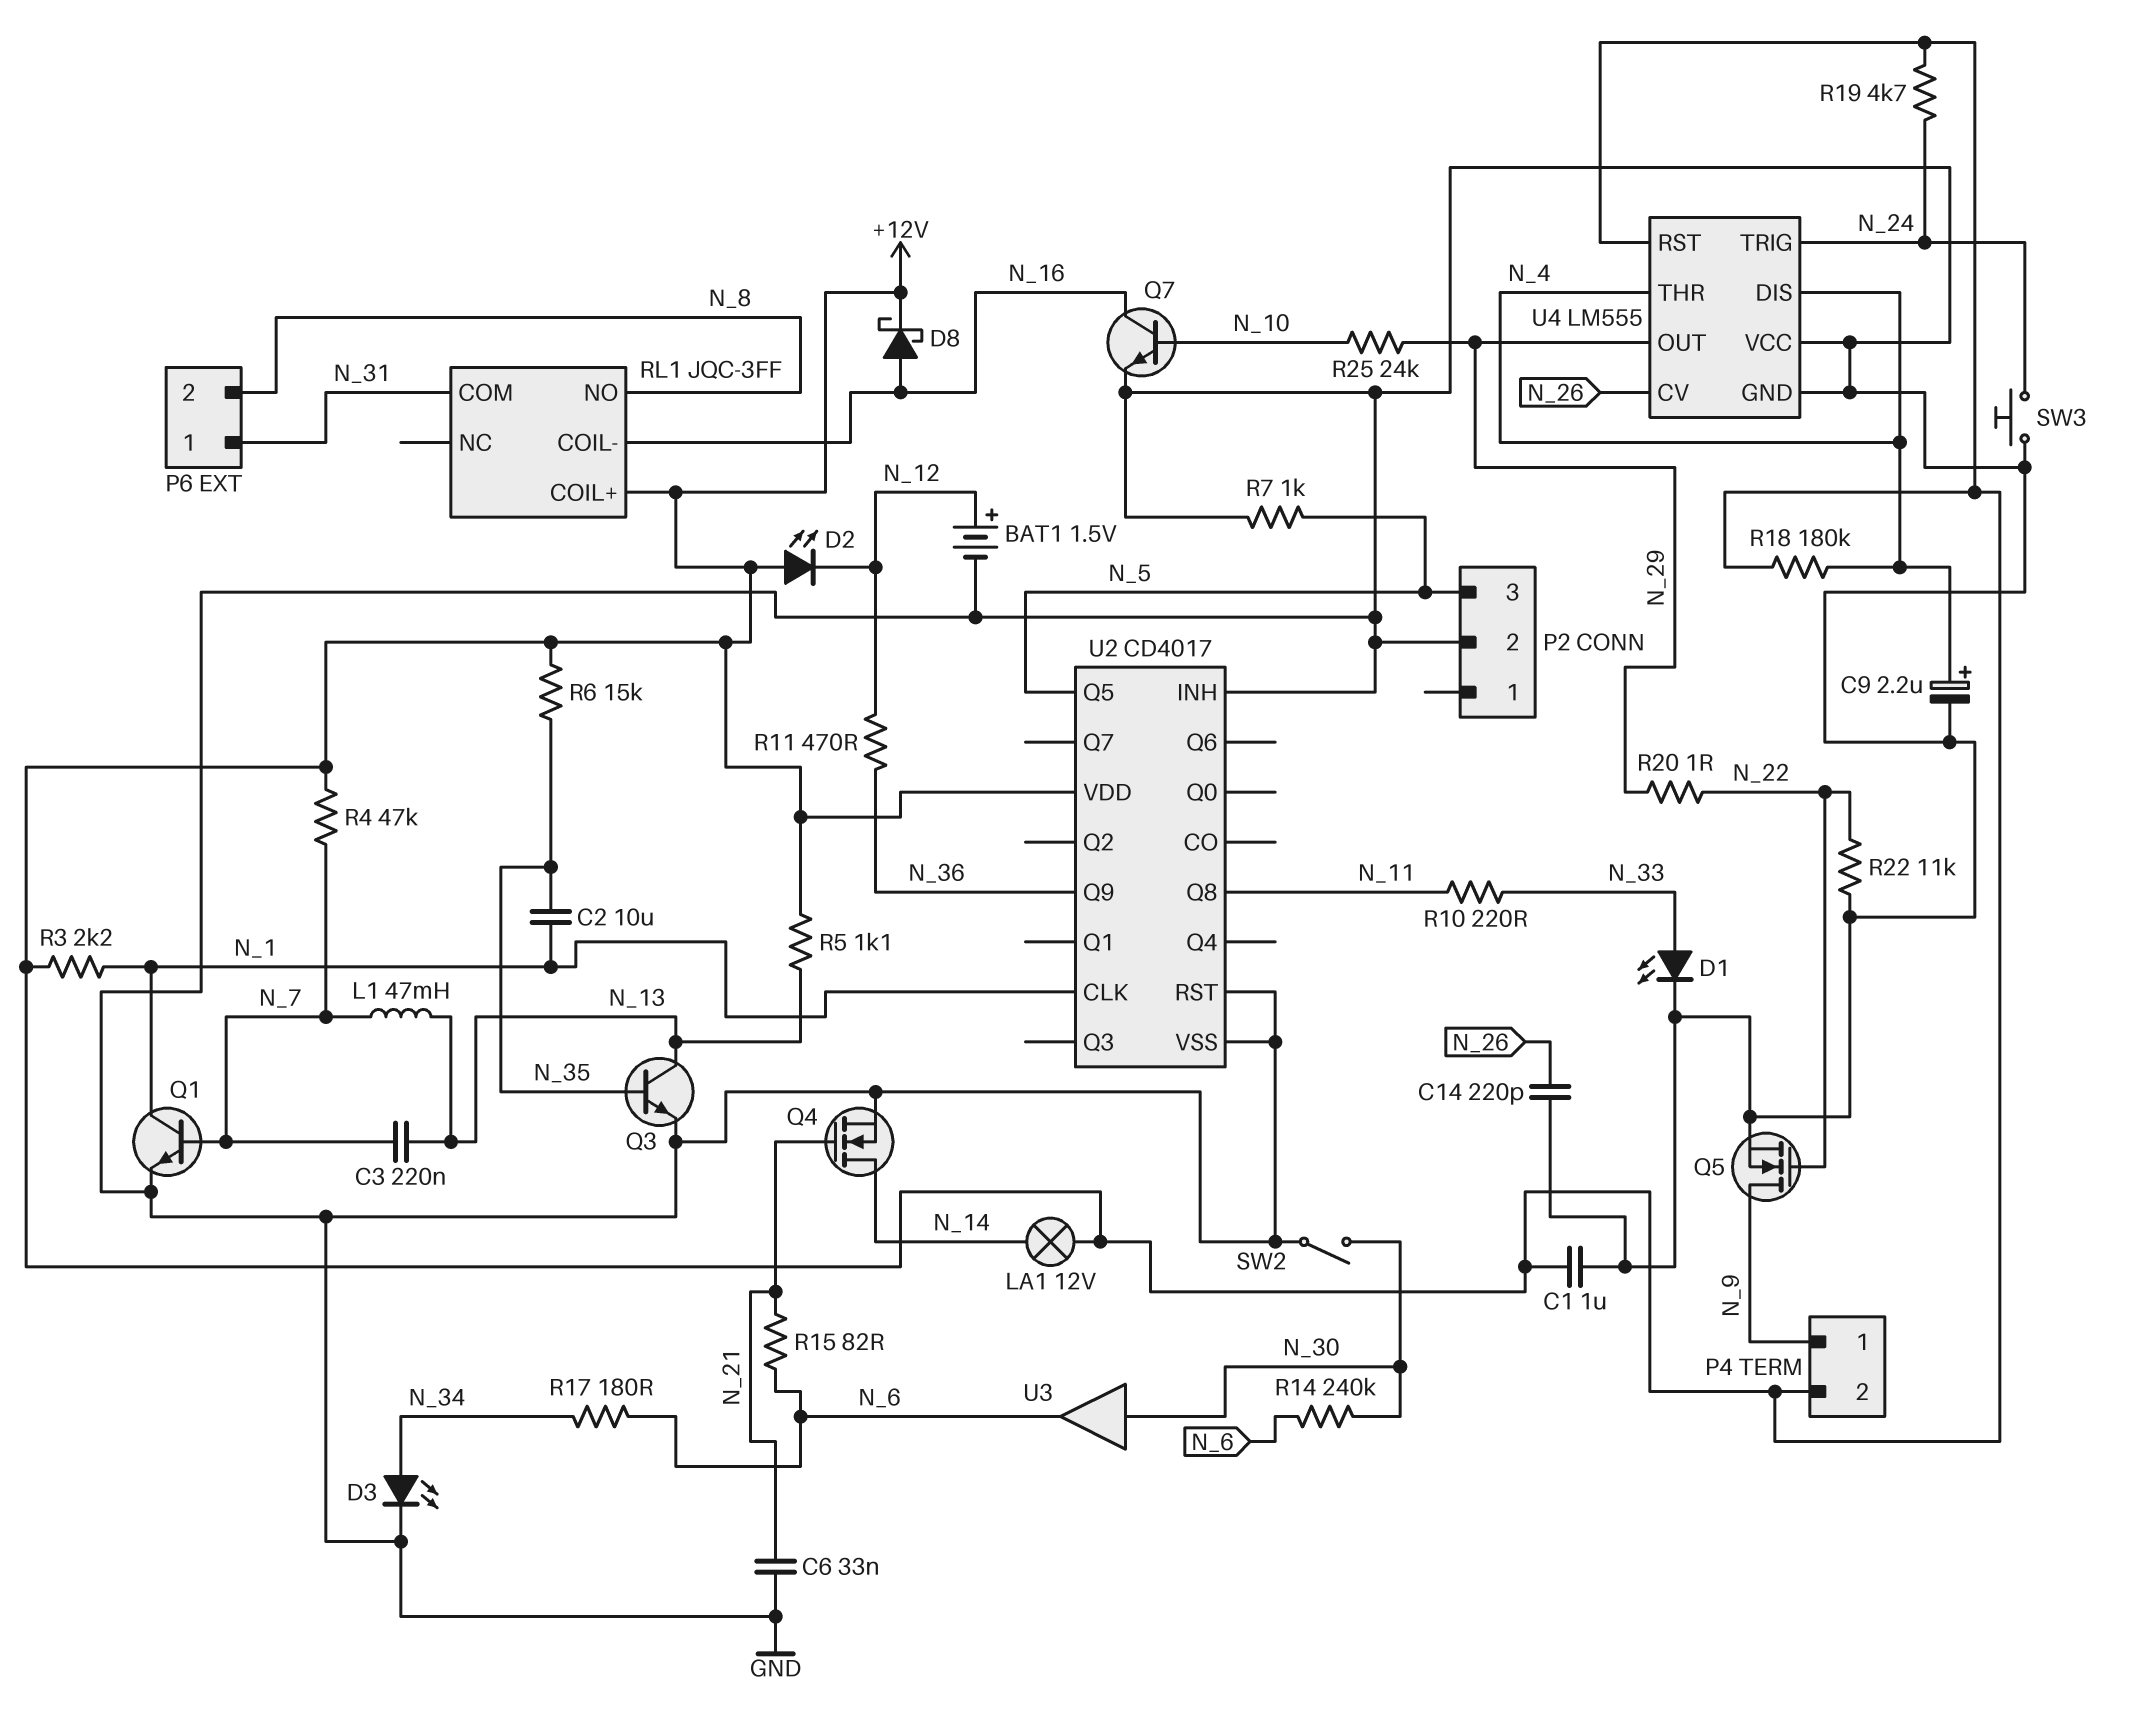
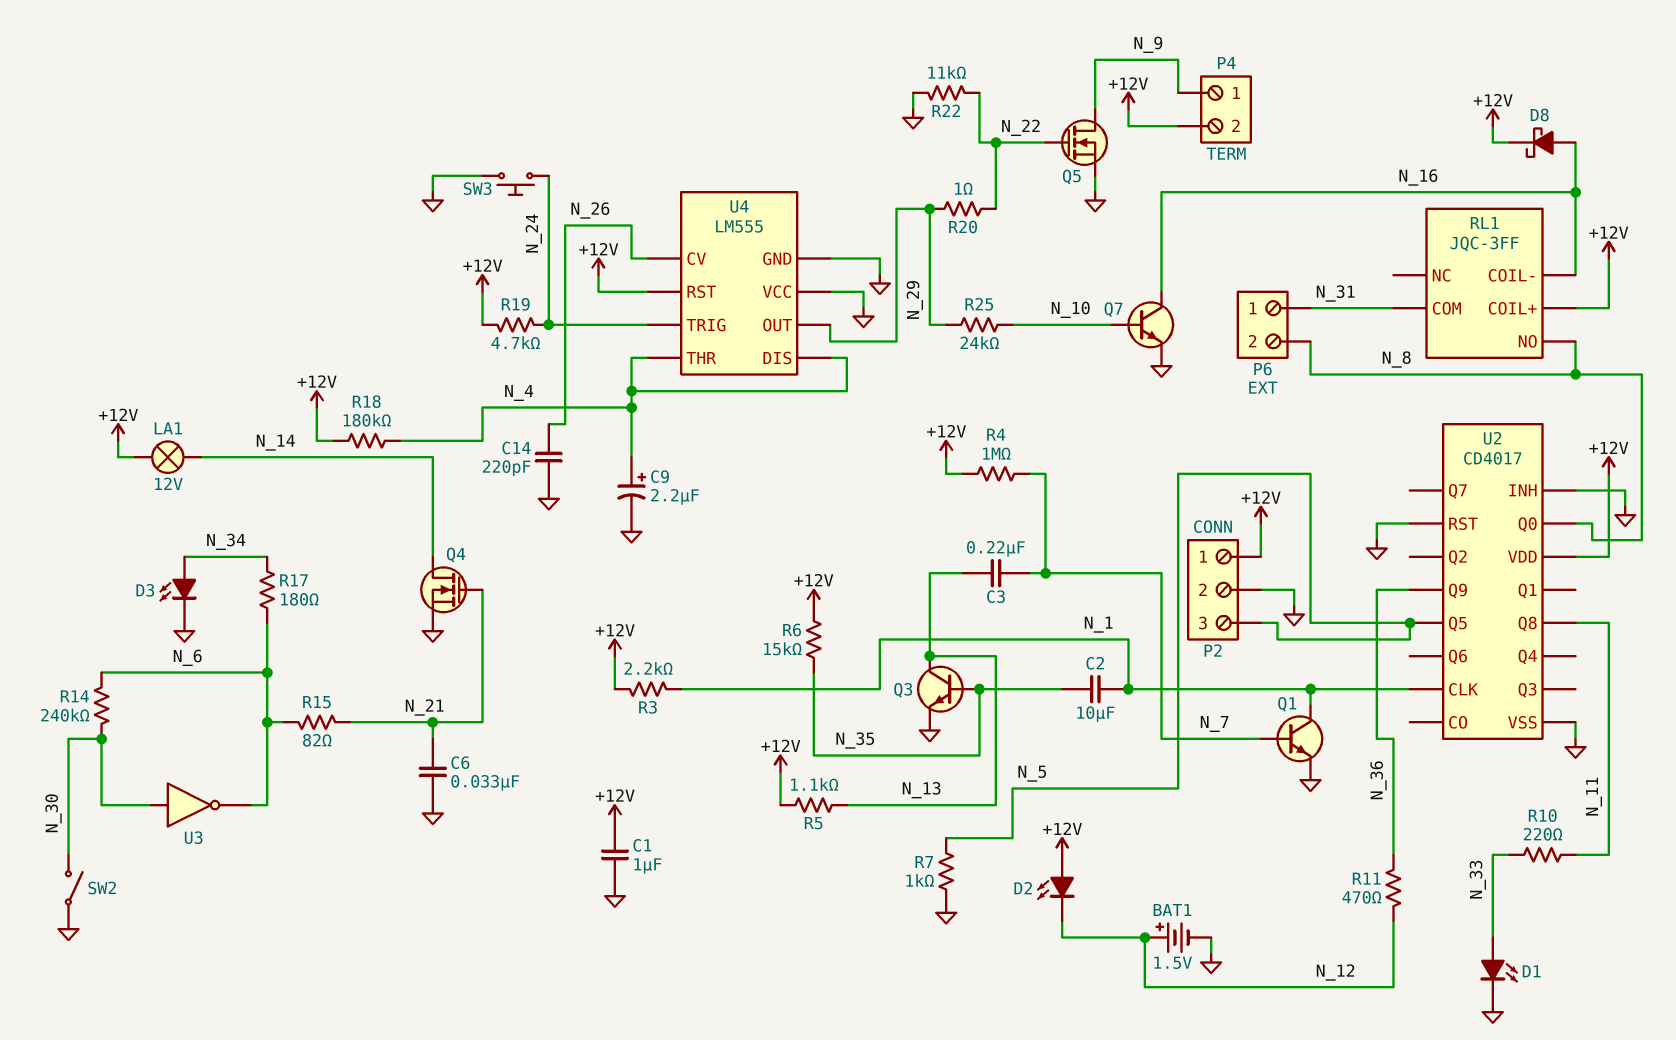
L1: 47mH (N_7, N_13) -> none
P2 pin 1: none -> +12V
R4: 47k (+12V, N_7) -> 1M (+12V, N_7)
U2 pin Q0: none -> N_8
U3: buffer (in N_30, out N_6) -> NOT (in N_30, out N_6)

